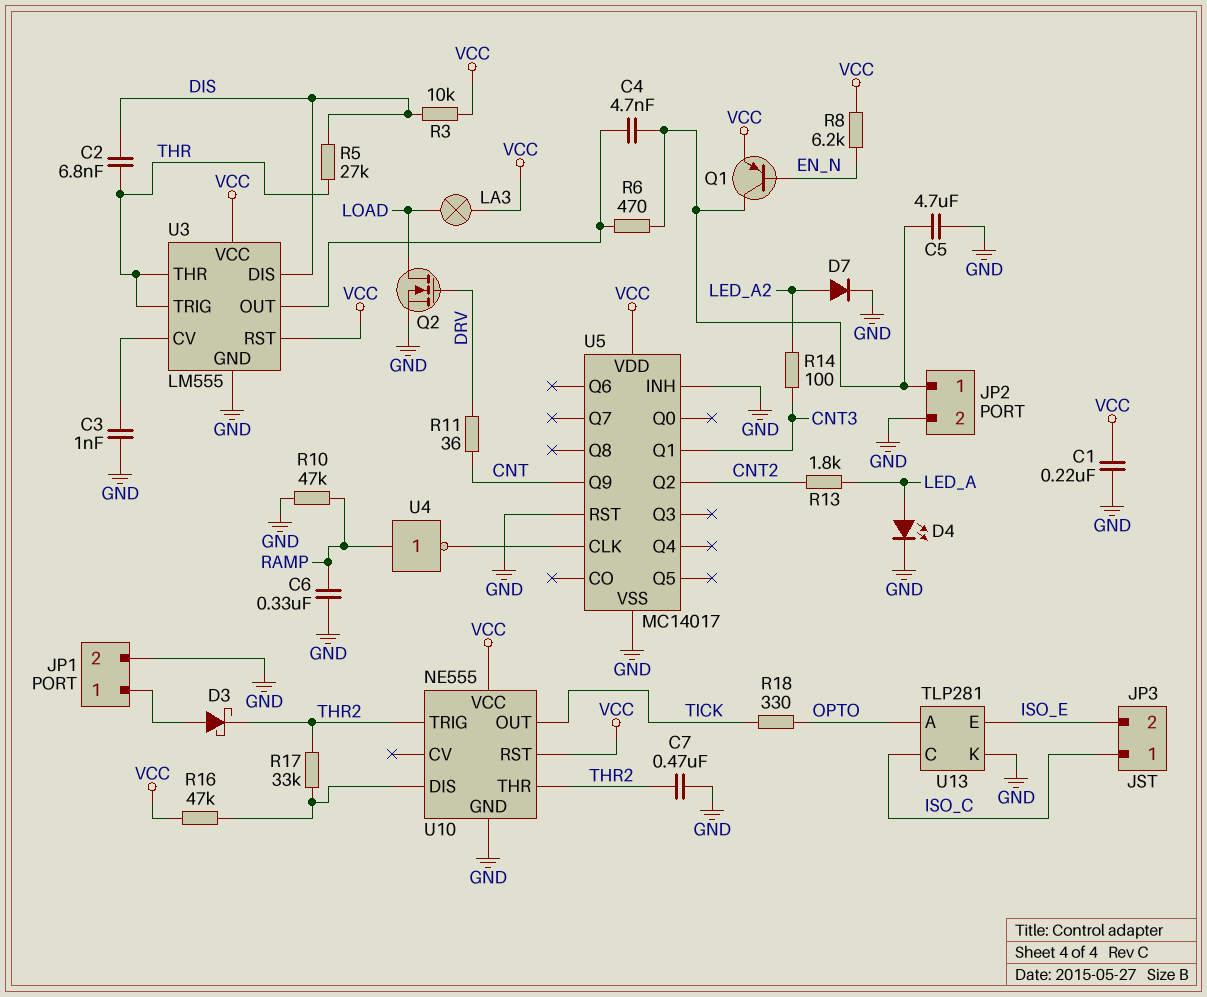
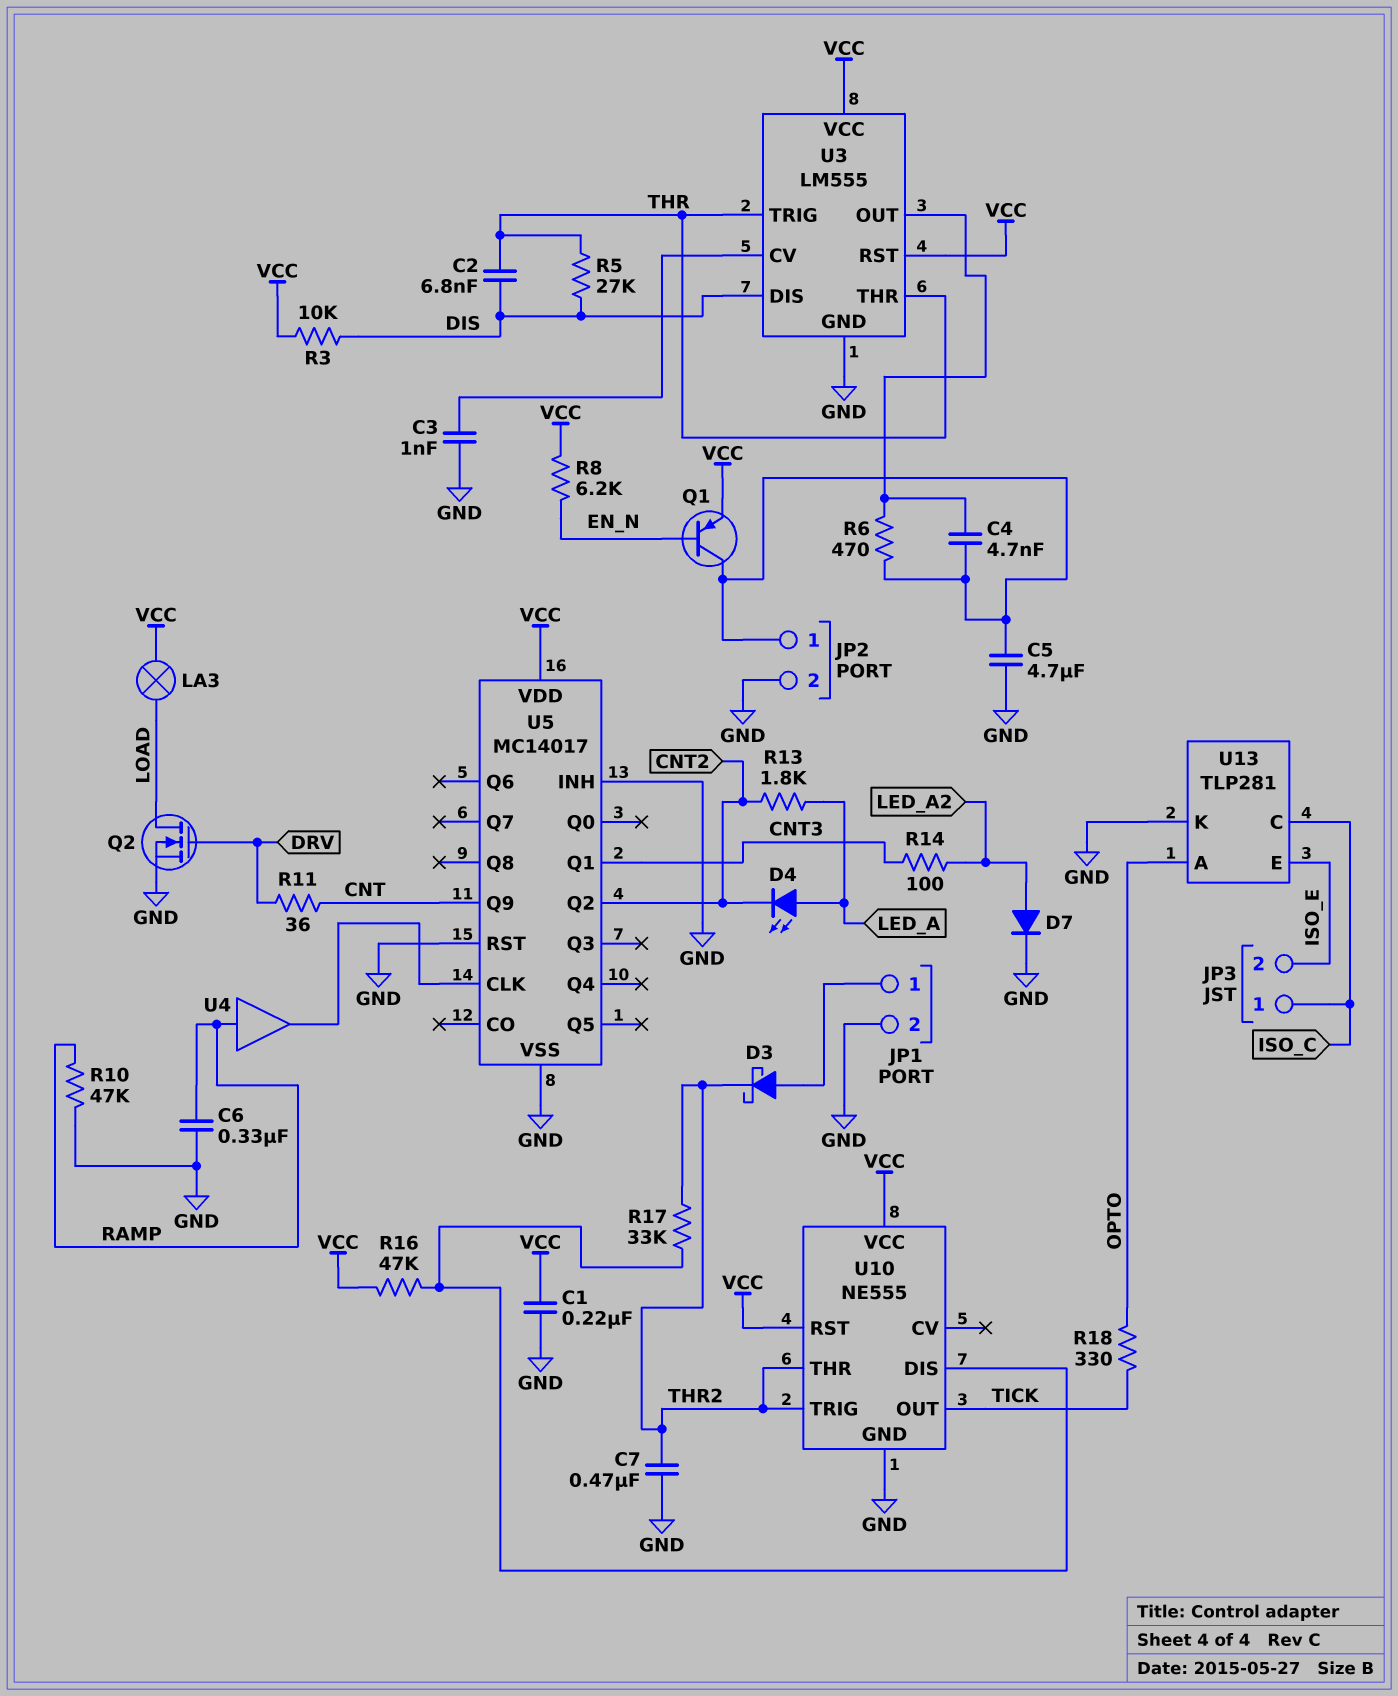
D4: LED (A LED_A, K GND) -> LED (A LED_A, K CNT2)
U4: NOT (in RAMP, out U5/CLK) -> buffer (in RAMP, out U5/CLK)

